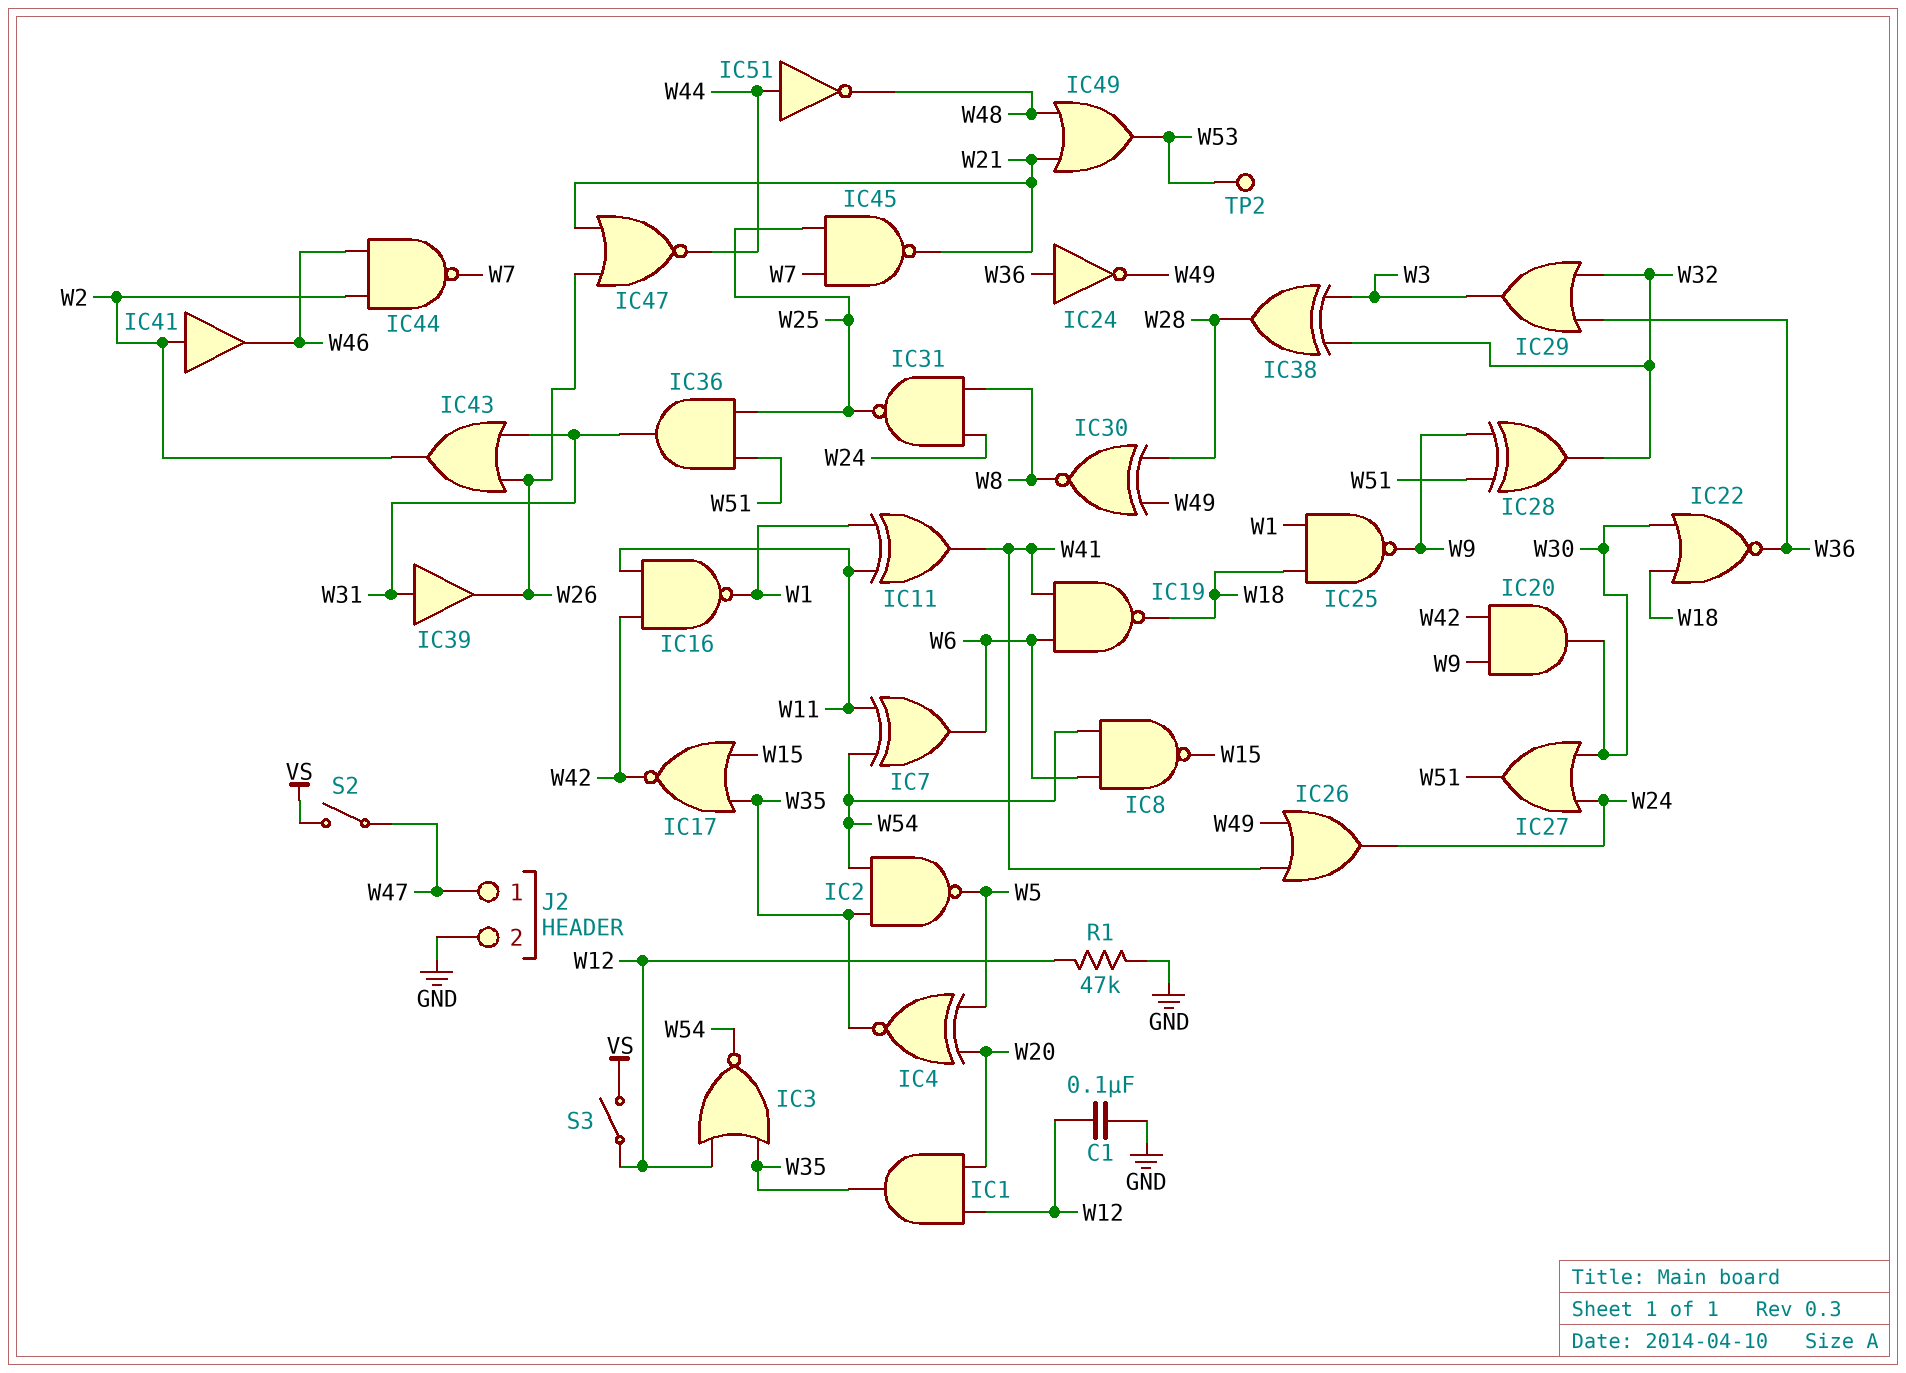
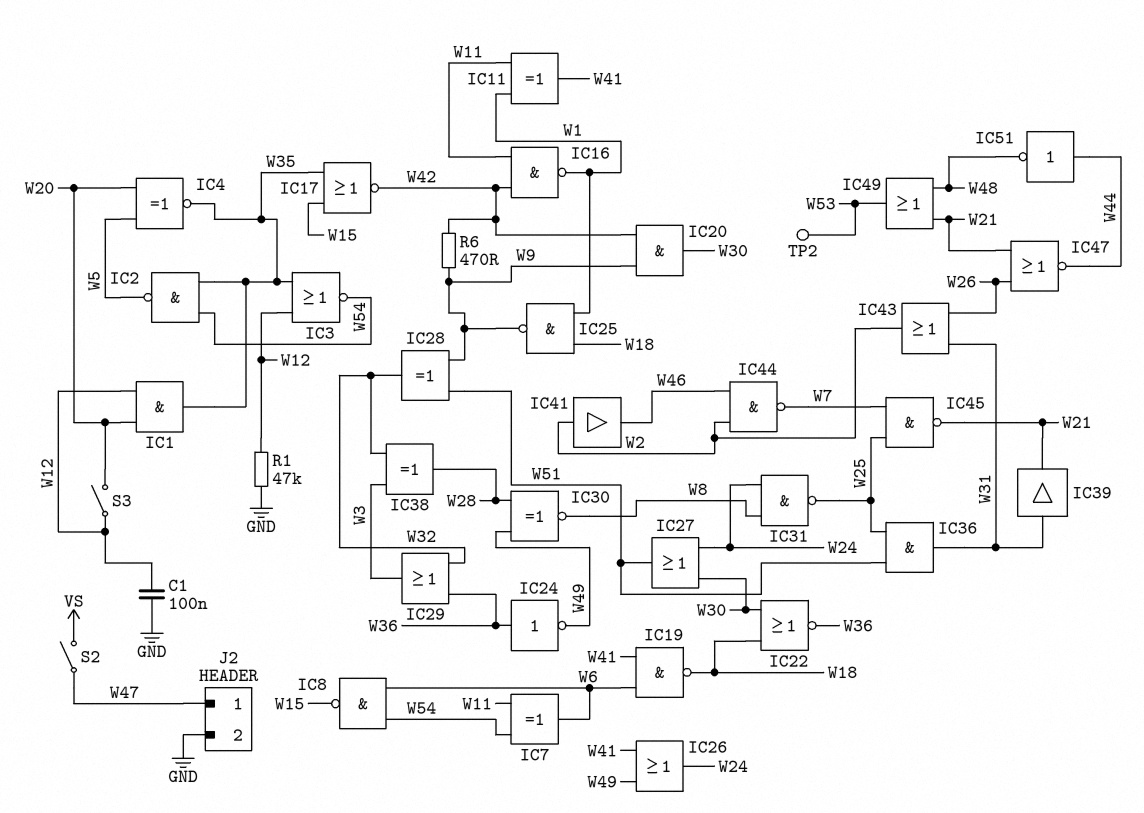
IC39: buffer (in W31, out W26) -> buffer (in W31, out W21)
R6: none -> 470 (W9, W42)
S3: switch (VS, W12) -> switch (W12, W20)

